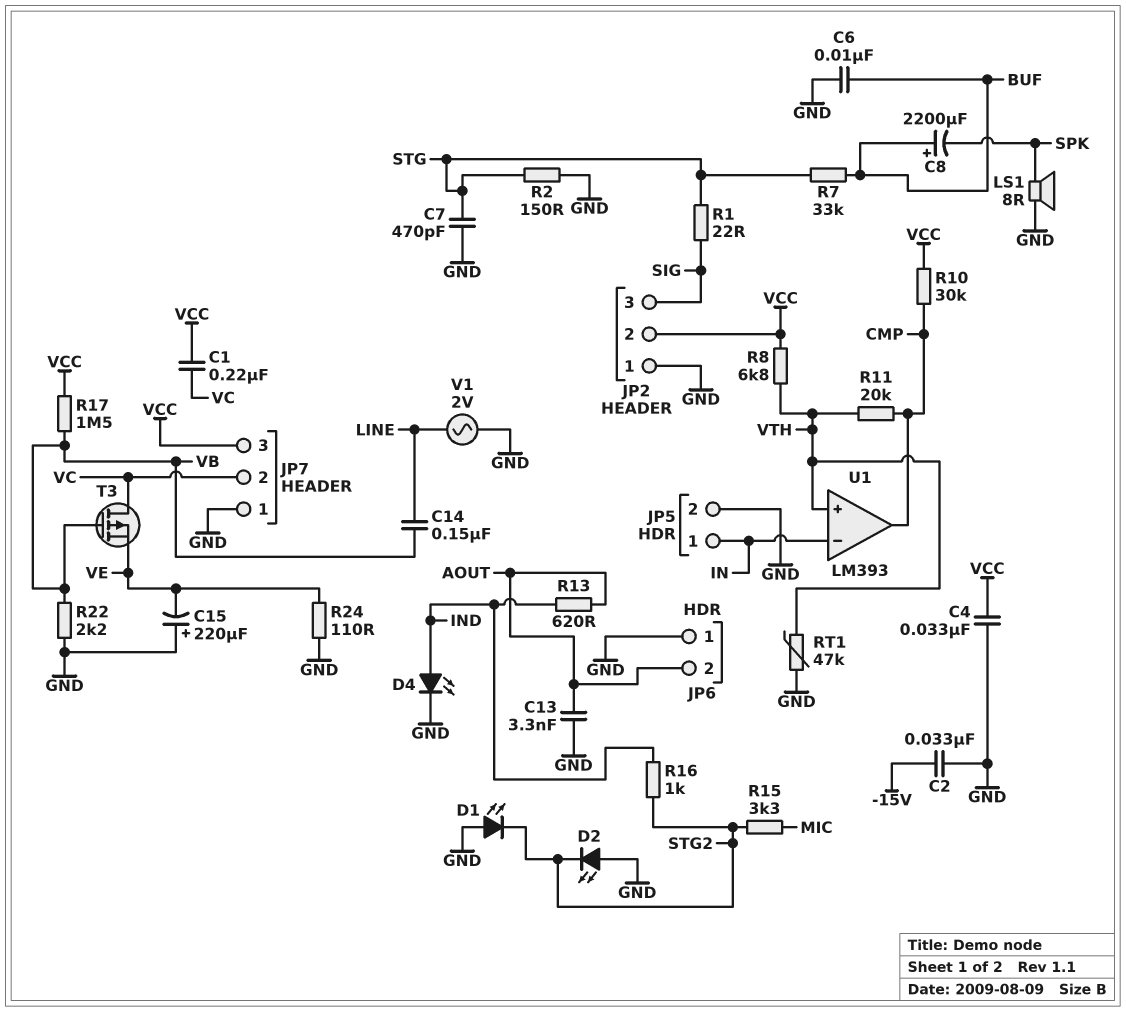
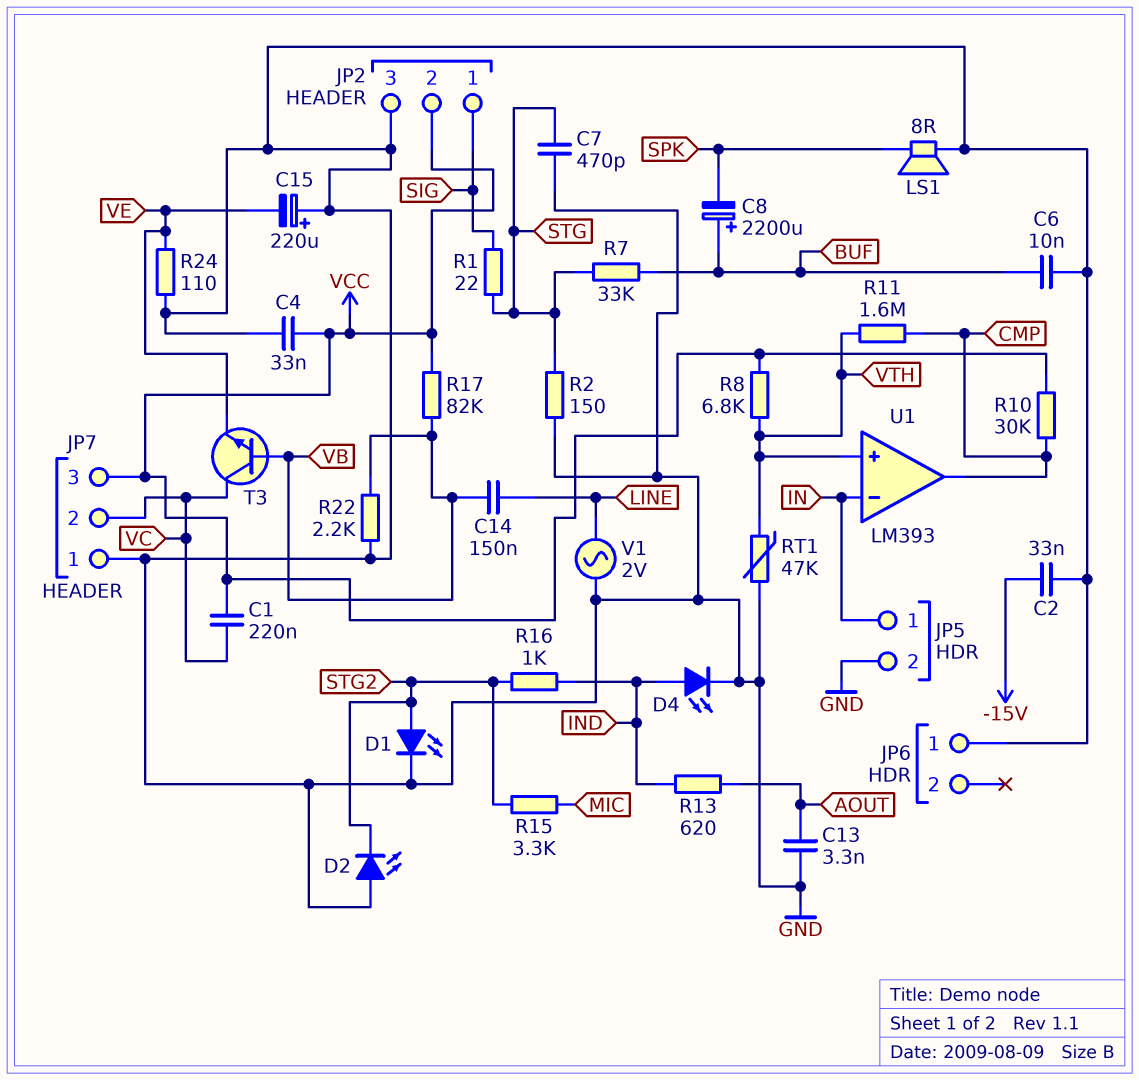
D1: LED (A GND, K STG2) -> LED (A STG2, K GND)
JP2 pin 1: GND -> SIG
JP2 pin 3: SIG -> GND
JP6 pin 2: AOUT -> none
R11: 20k (CMP, VTH) -> 1.6M (CMP, VTH)
R17: 1.5M (VB, VCC) -> 82k (VB, VCC)
T3: PMOS (G VB, D VC, S VE) -> NPN (B VB, C VC, E VE)

